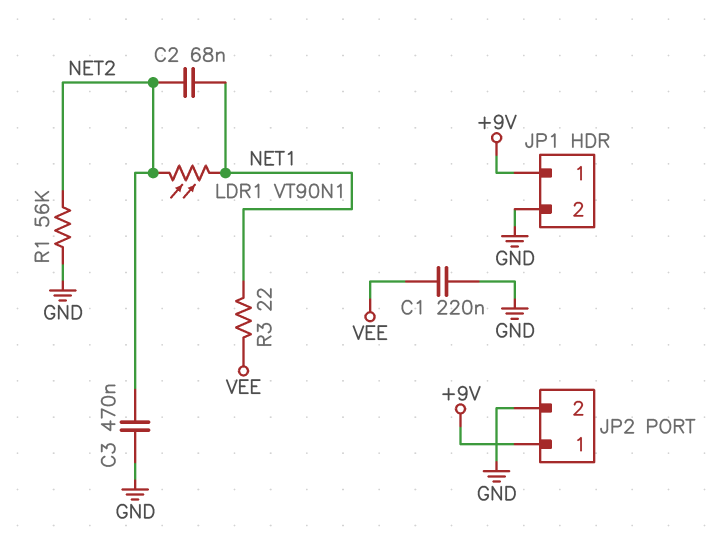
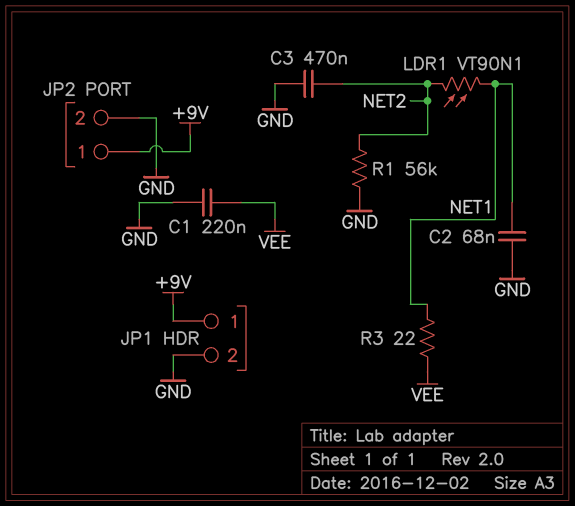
C2: 68nF (NET1, NET2) -> 68nF (GND, NET1)

